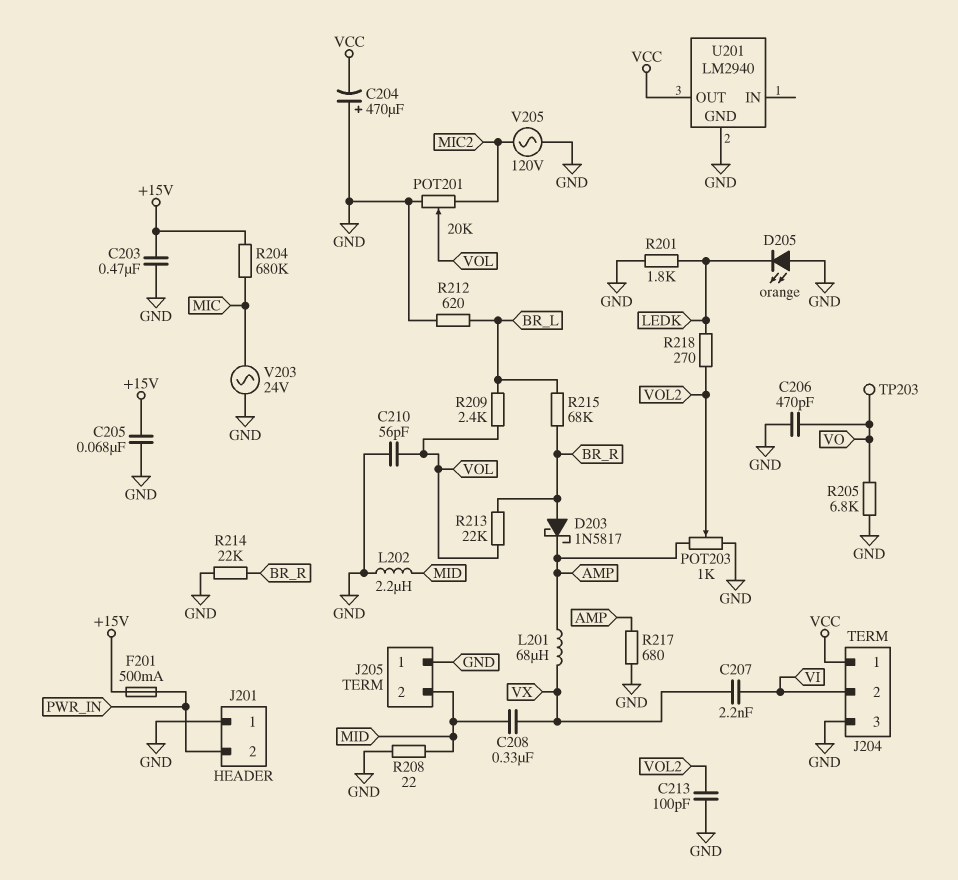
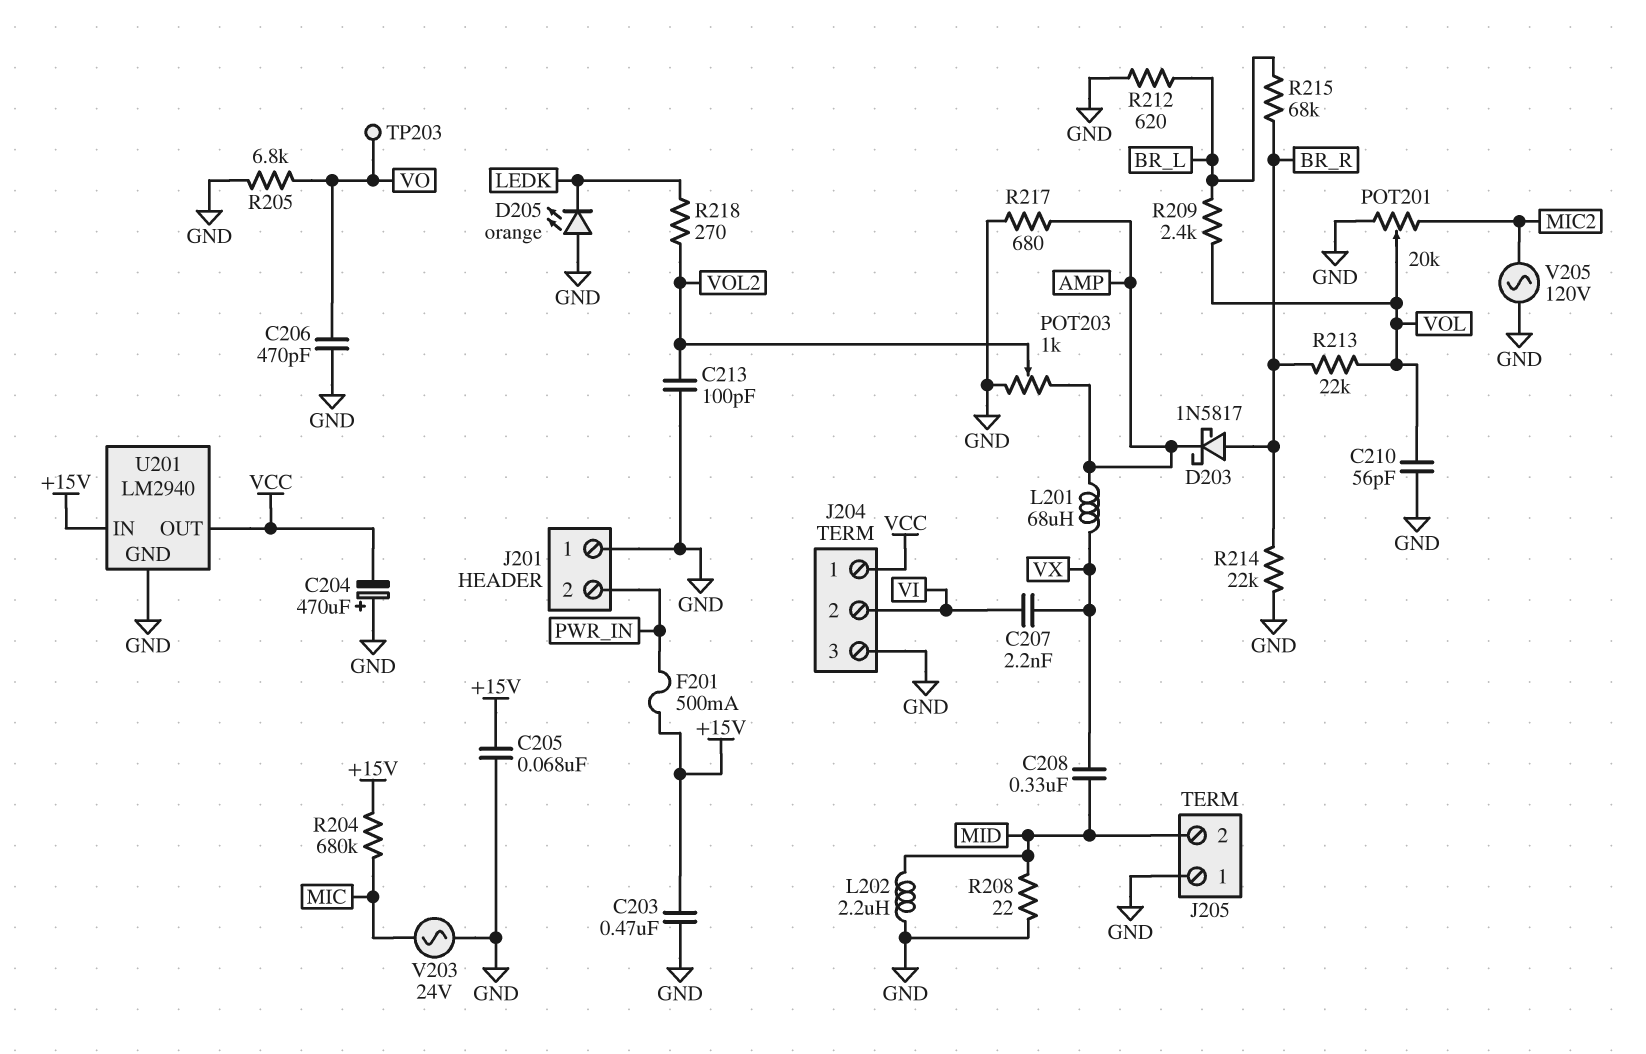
R201: 1.8k (GND, LEDK) -> none
U201 pin IN: none -> +15V

